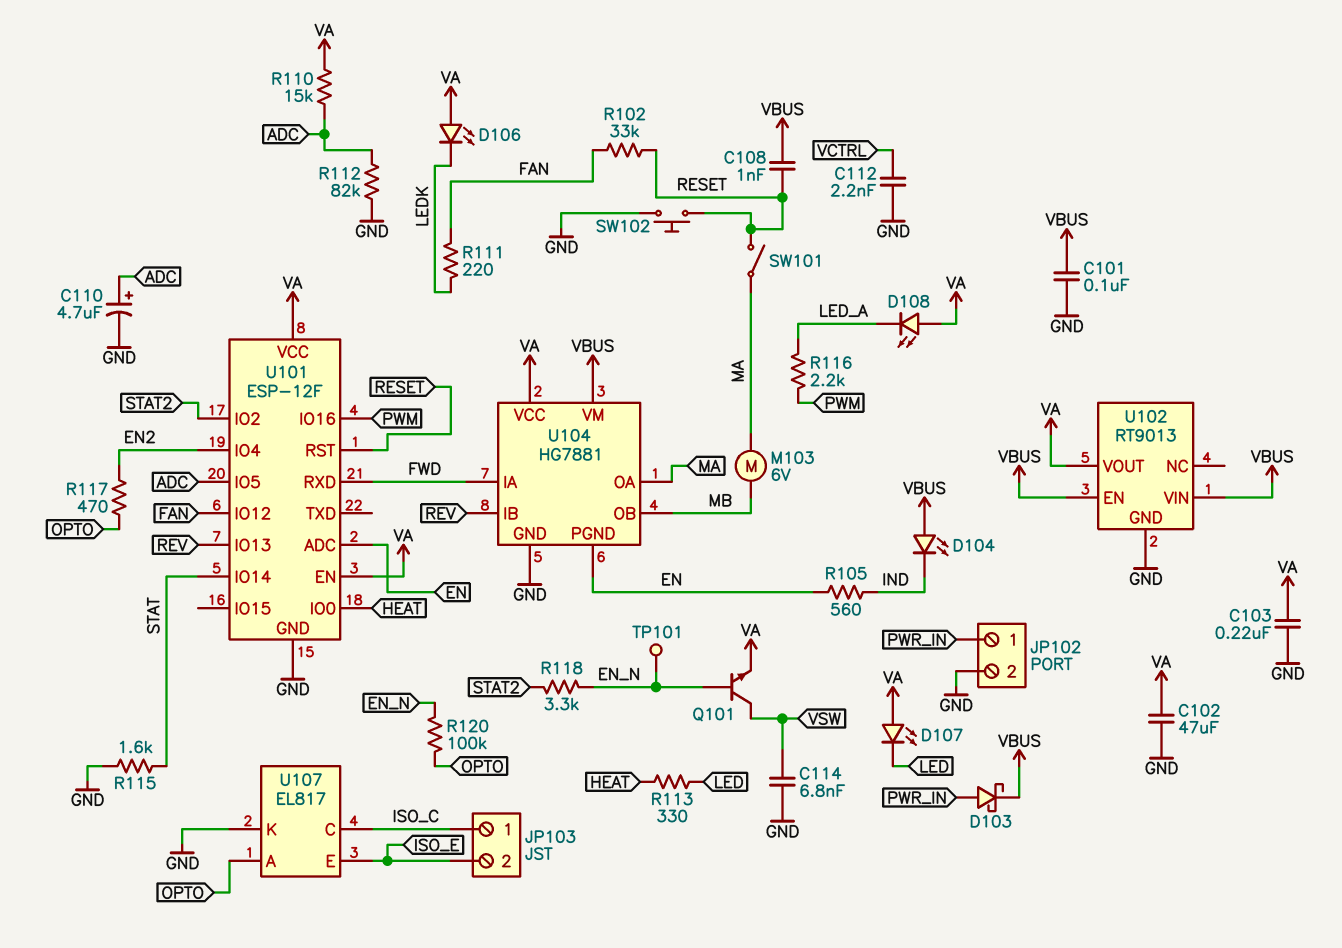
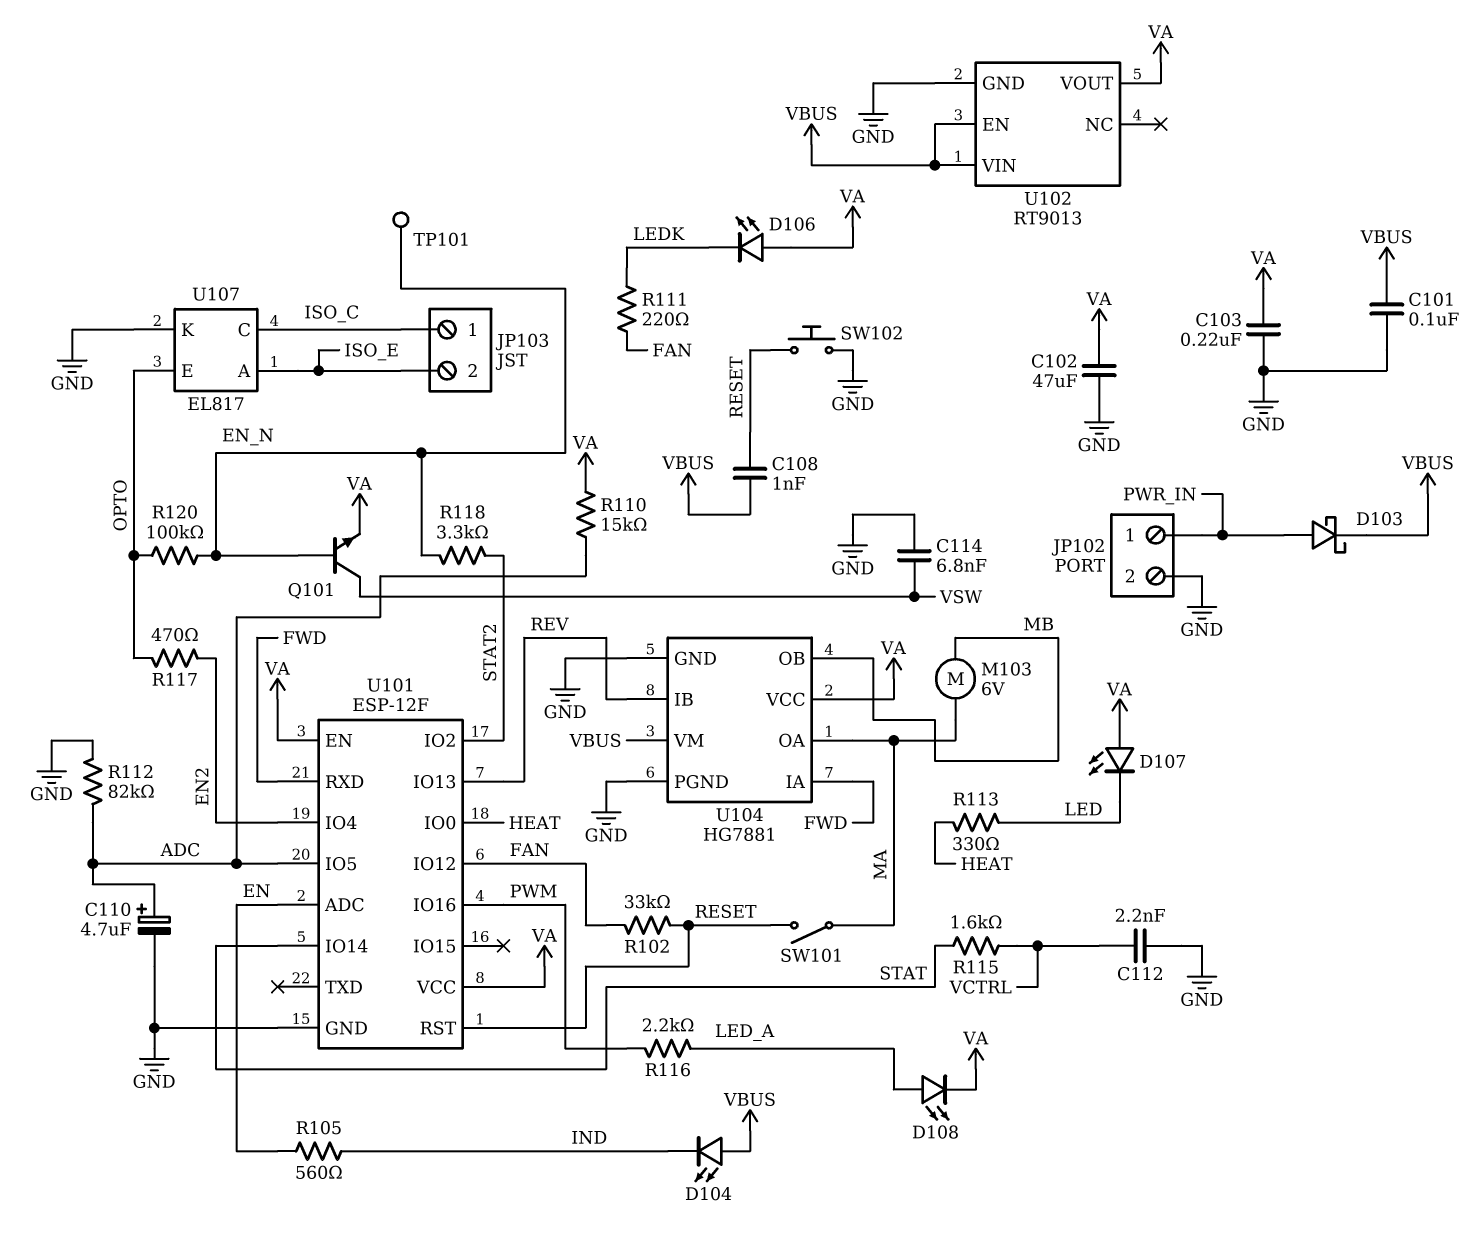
D108: LED (A VA, K LED_A) -> LED (A LED_A, K VA)
R115: 1.6k (GND, STAT) -> 1.6k (STAT, VCTRL)
U104 pin PGND: EN -> GND
U107 pin A: OPTO -> ISO_E
U107 pin E: ISO_E -> OPTO

